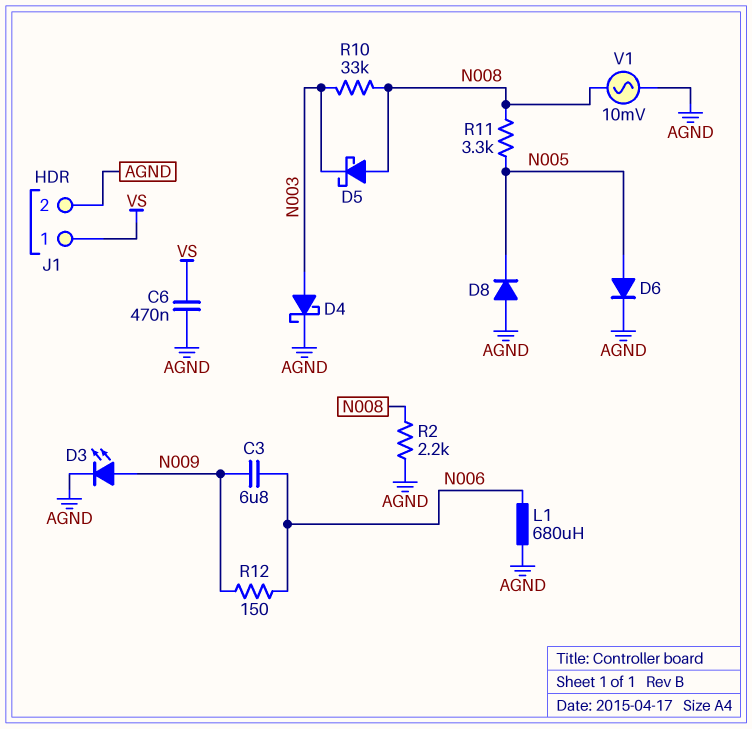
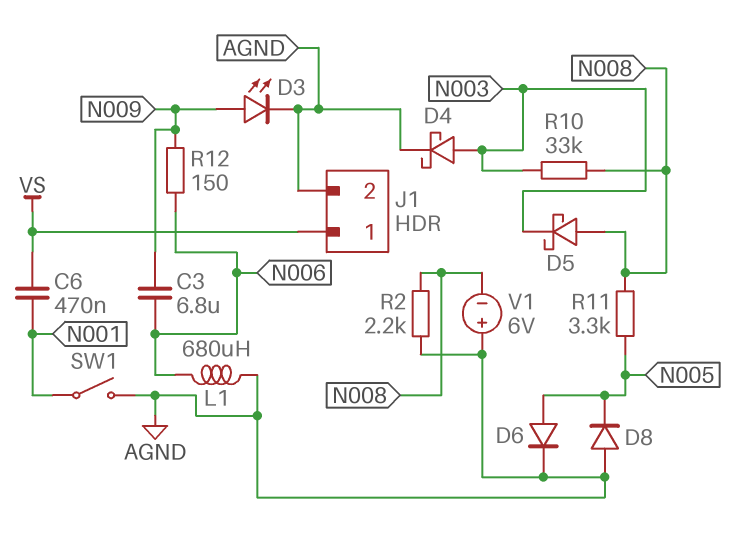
C6: 470nF (AGND, VS) -> 470nF (N001, VS)
SW1: none -> switch (AGND, N001)
V1: AC 10mV (AGND, N008) -> 6V (plus AGND, minus N008)

